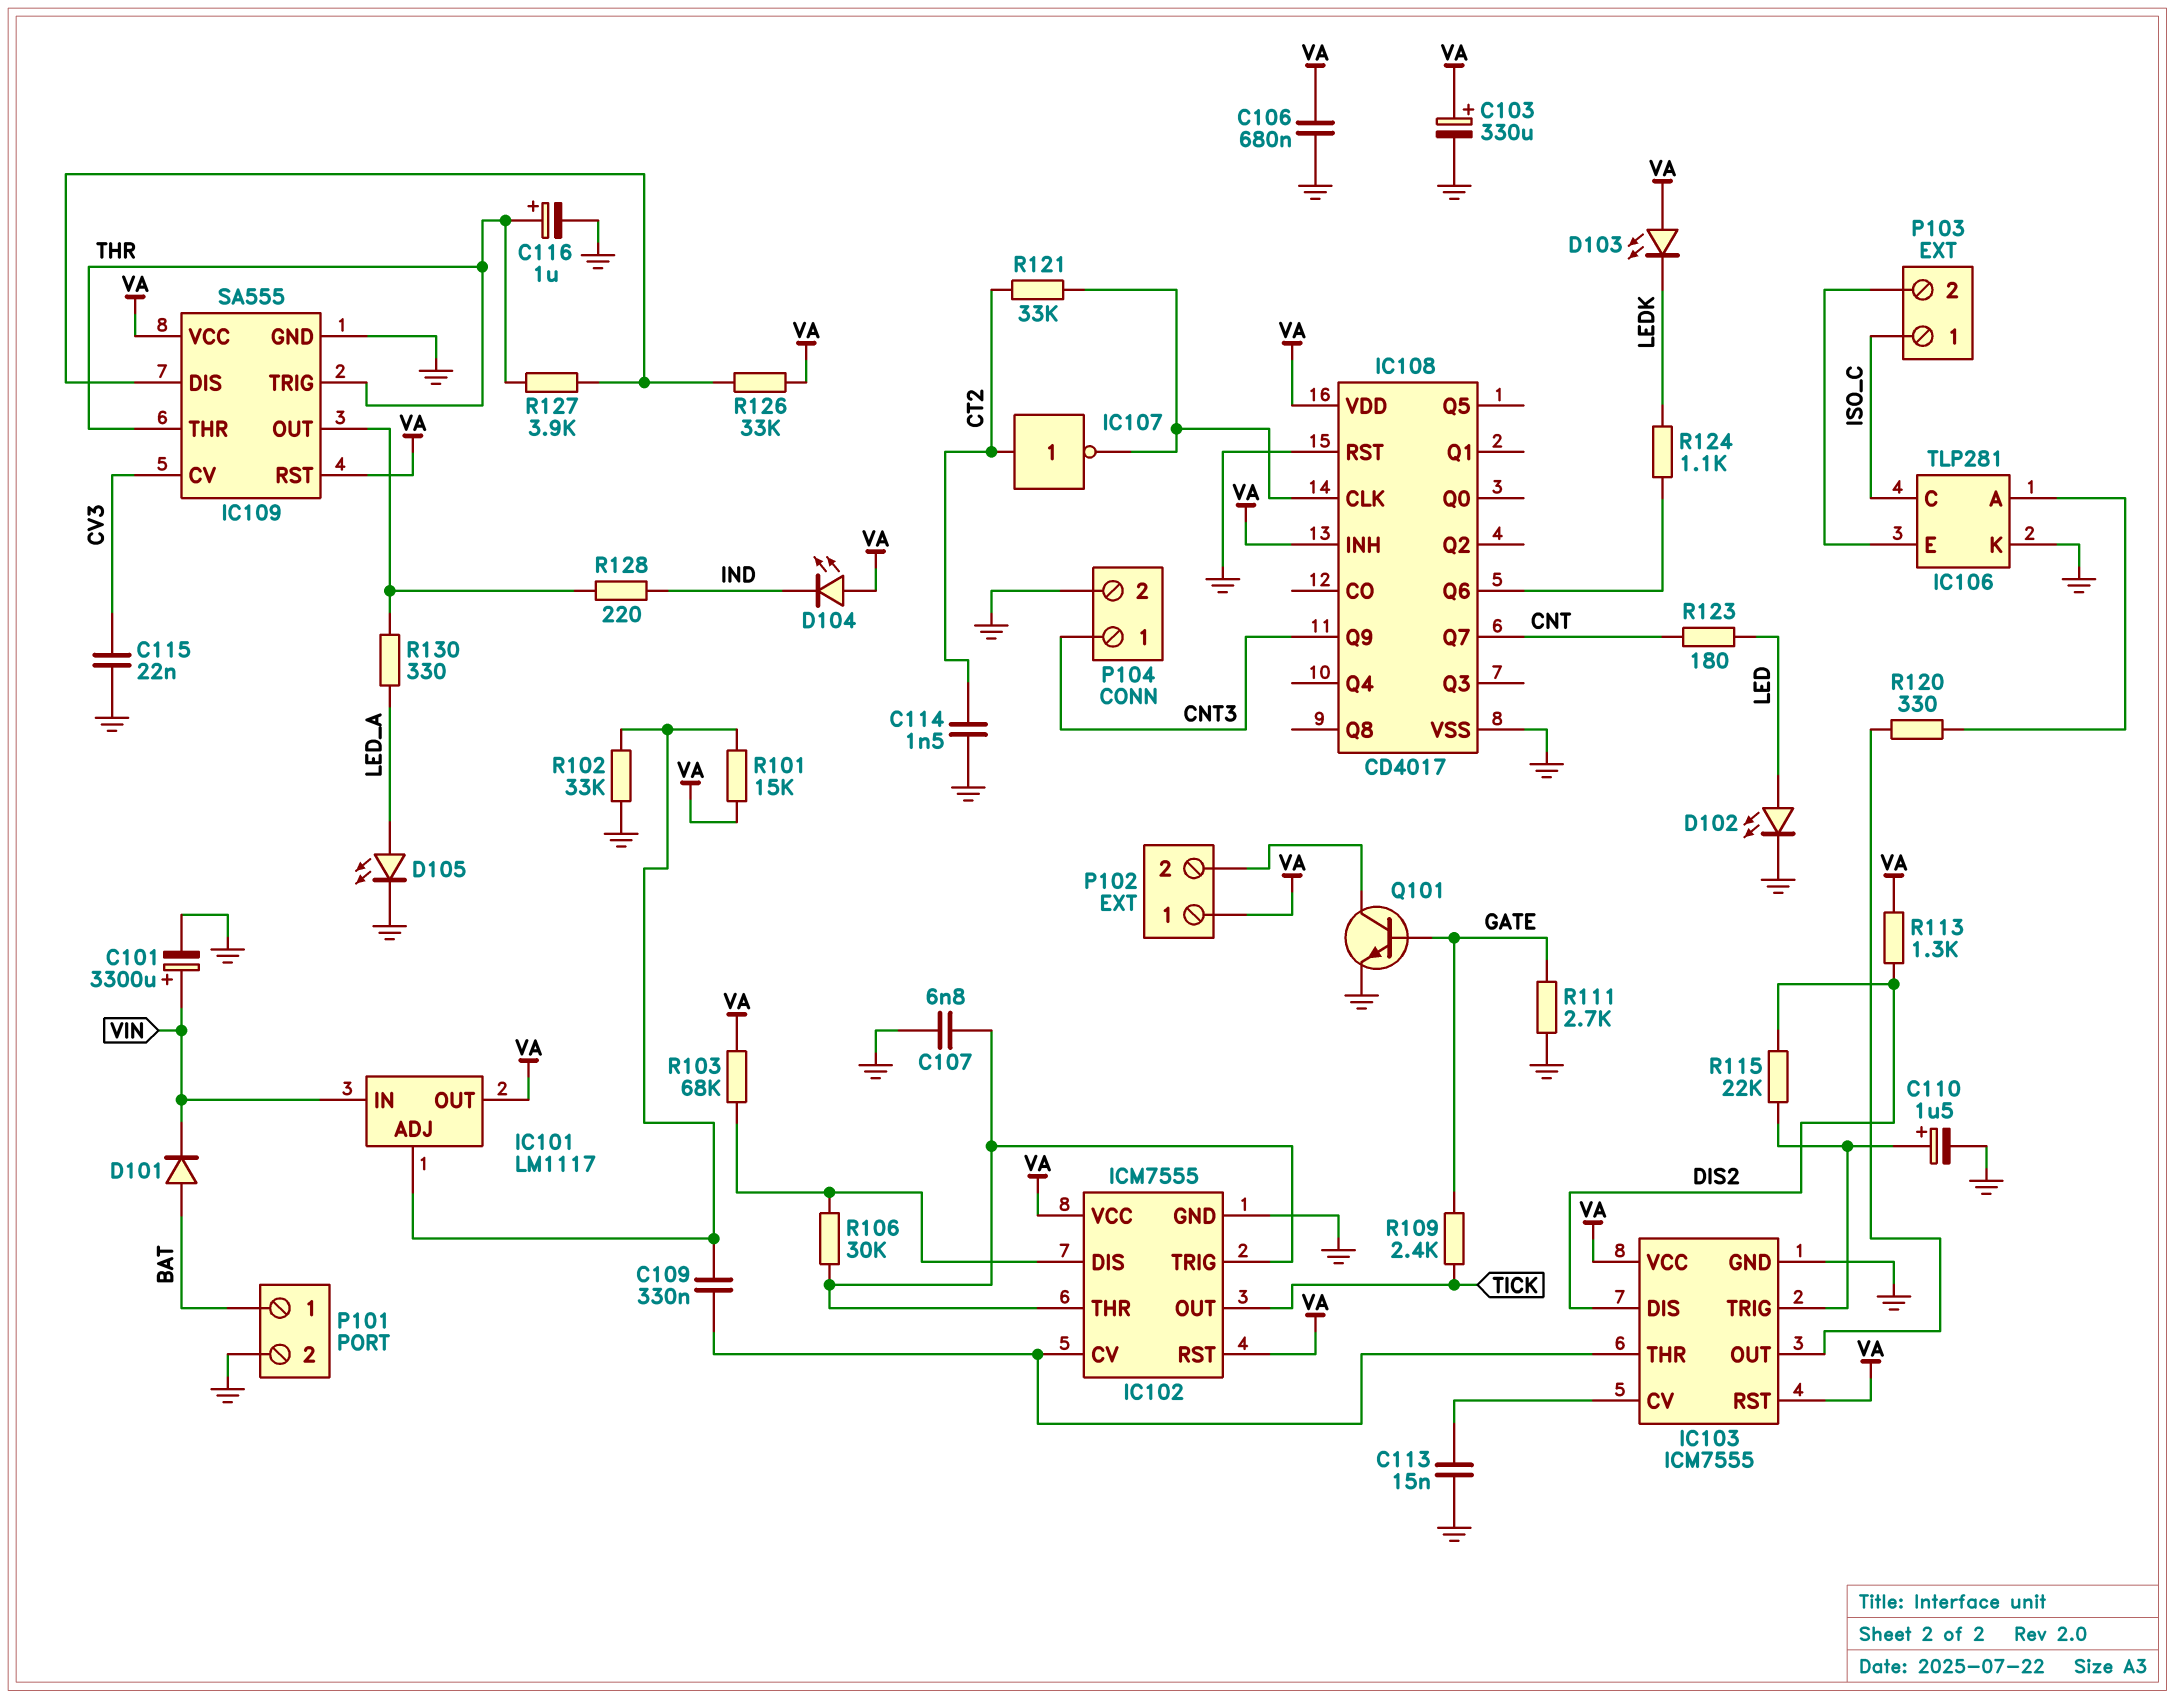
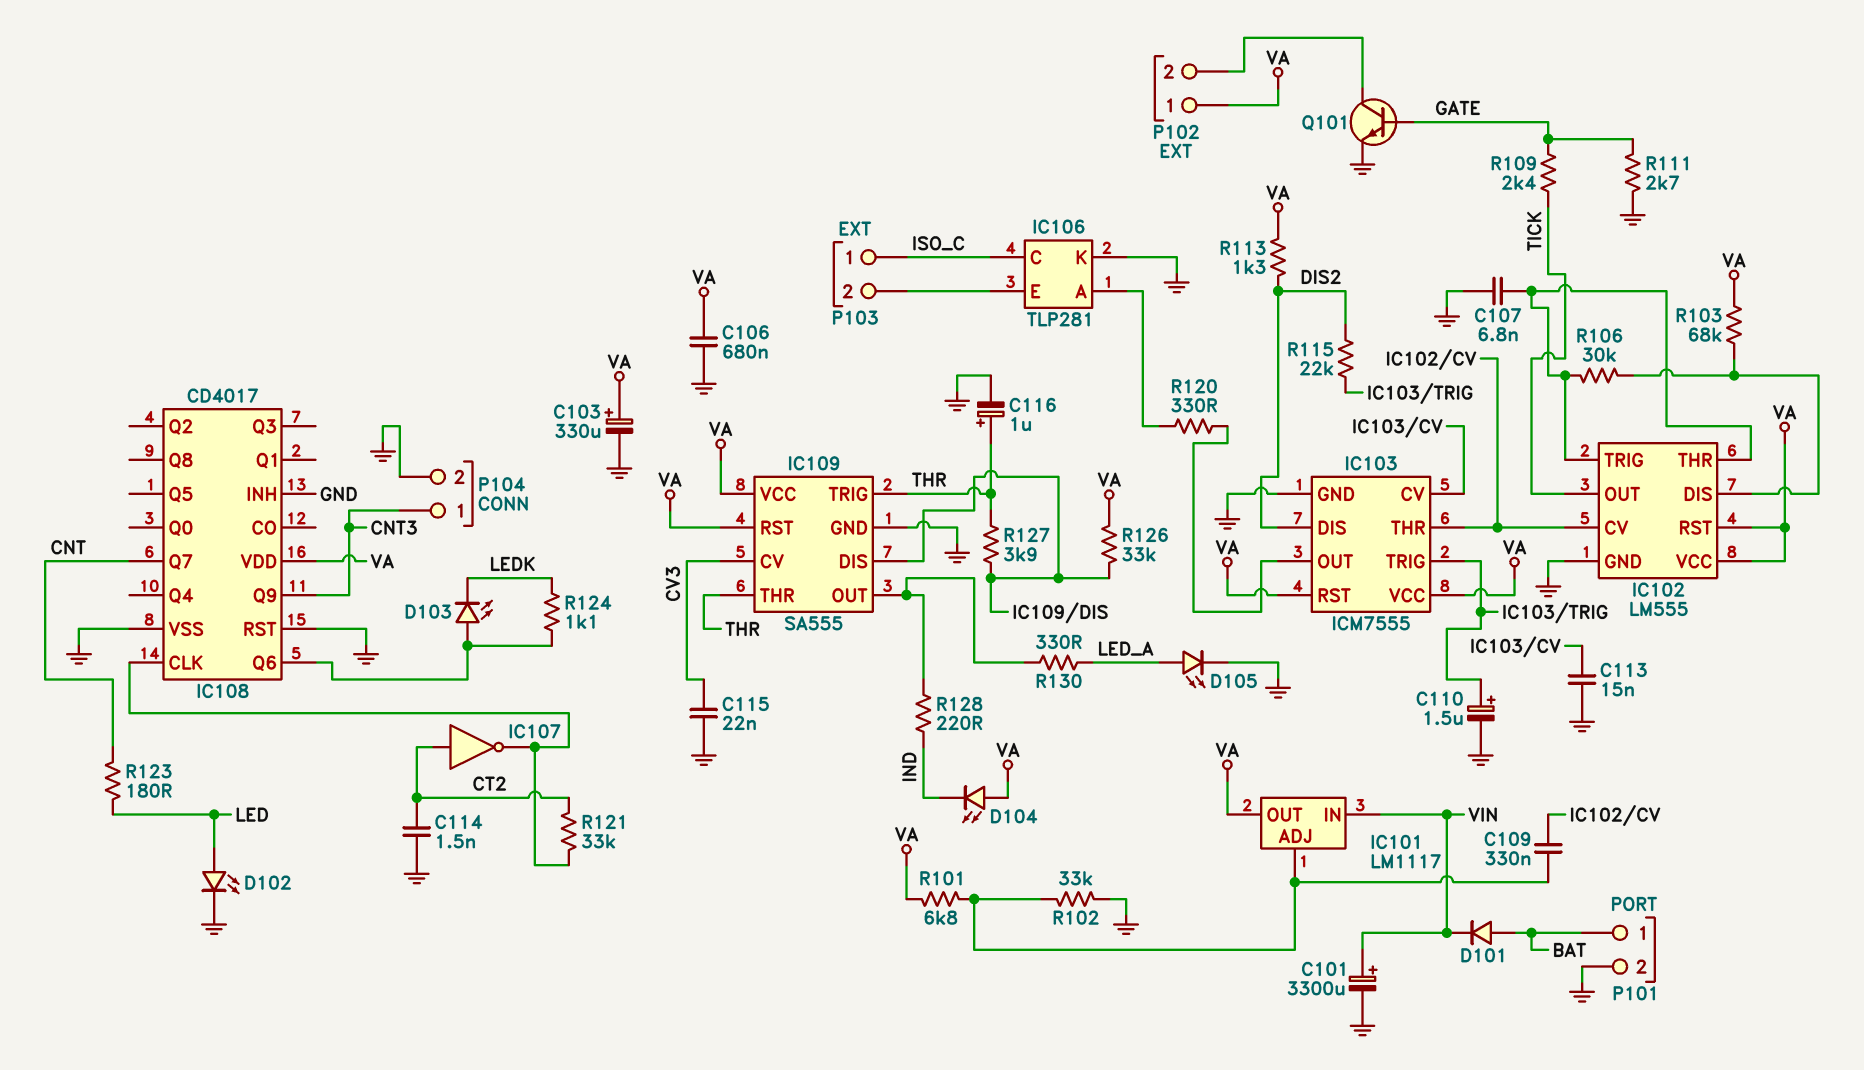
D103: LED (A VA, K LEDK) -> LED (A IC108/Q6, K LEDK)
IC102: ICM7555 -> LM555
IC108 pin INH: VA -> GND
R101: 15k (IC101/ADJ, VA) -> 6.8k (IC101/ADJ, VA)

